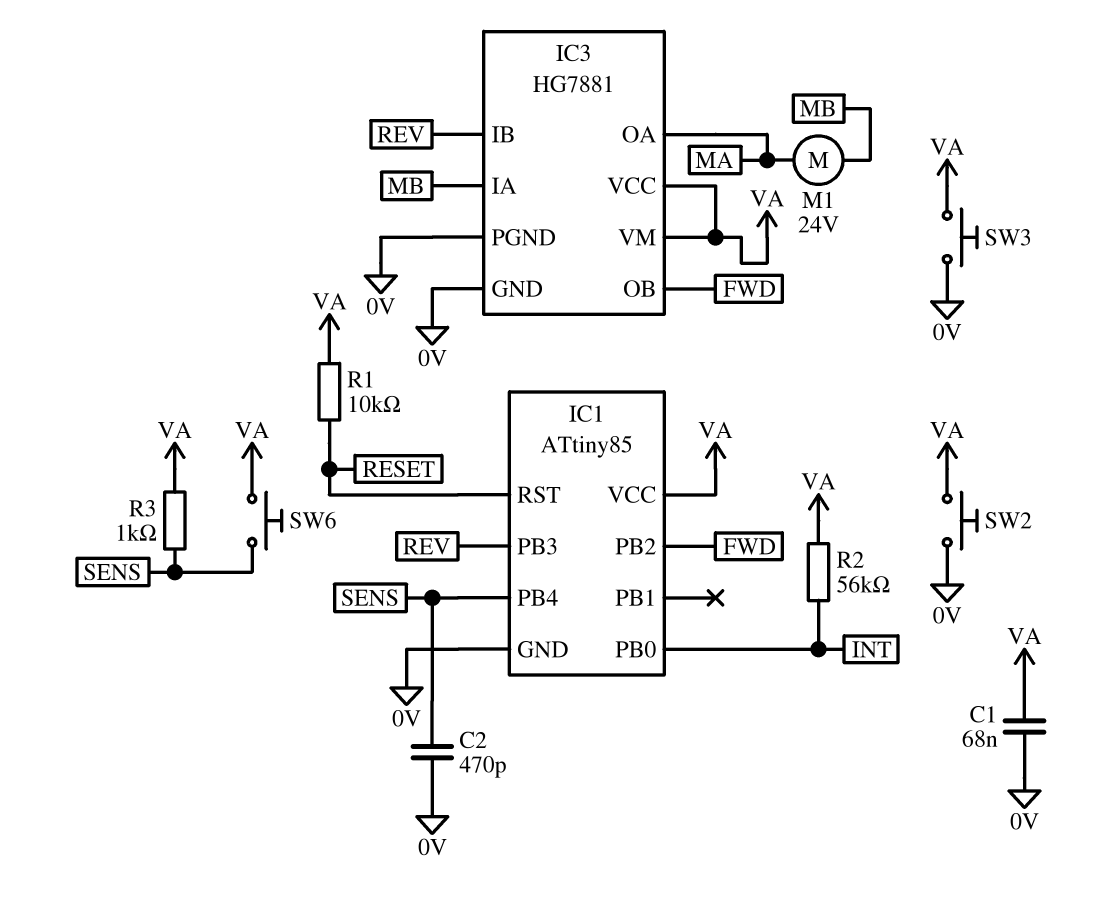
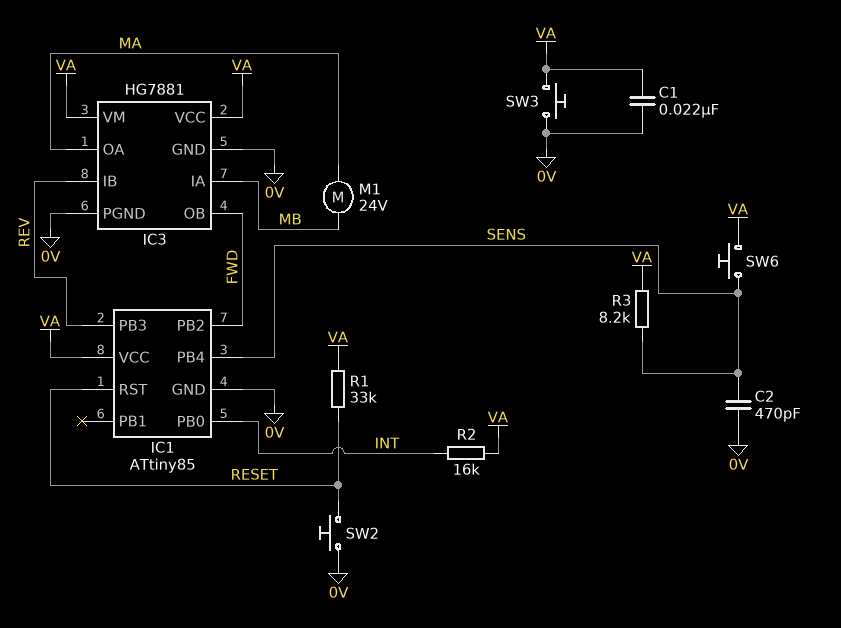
C1: 68nF (0V, VA) -> 22nF (0V, VA)
R1: 10k (RESET, VA) -> 33k (RESET, VA)
R2: 56k (INT, VA) -> 16k (INT, VA)
R3: 1k (SENS, VA) -> 8.2k (SENS, VA)
SW2: button (0V, VA) -> button (0V, RESET)

